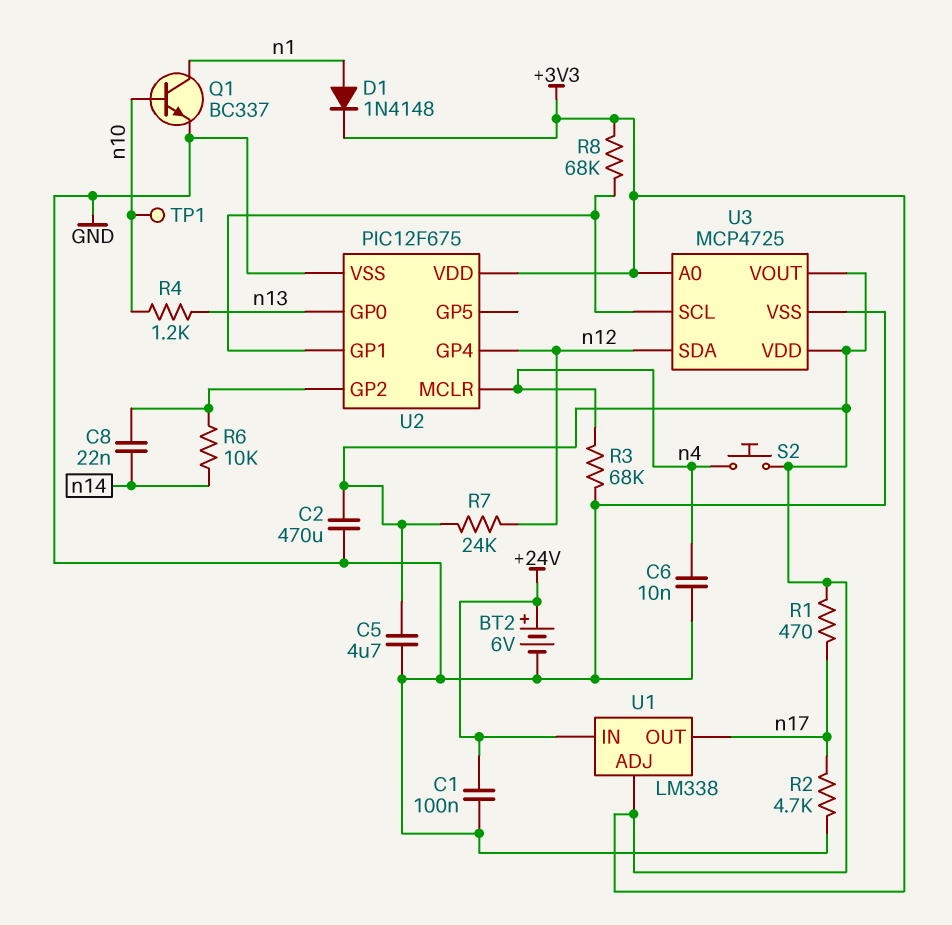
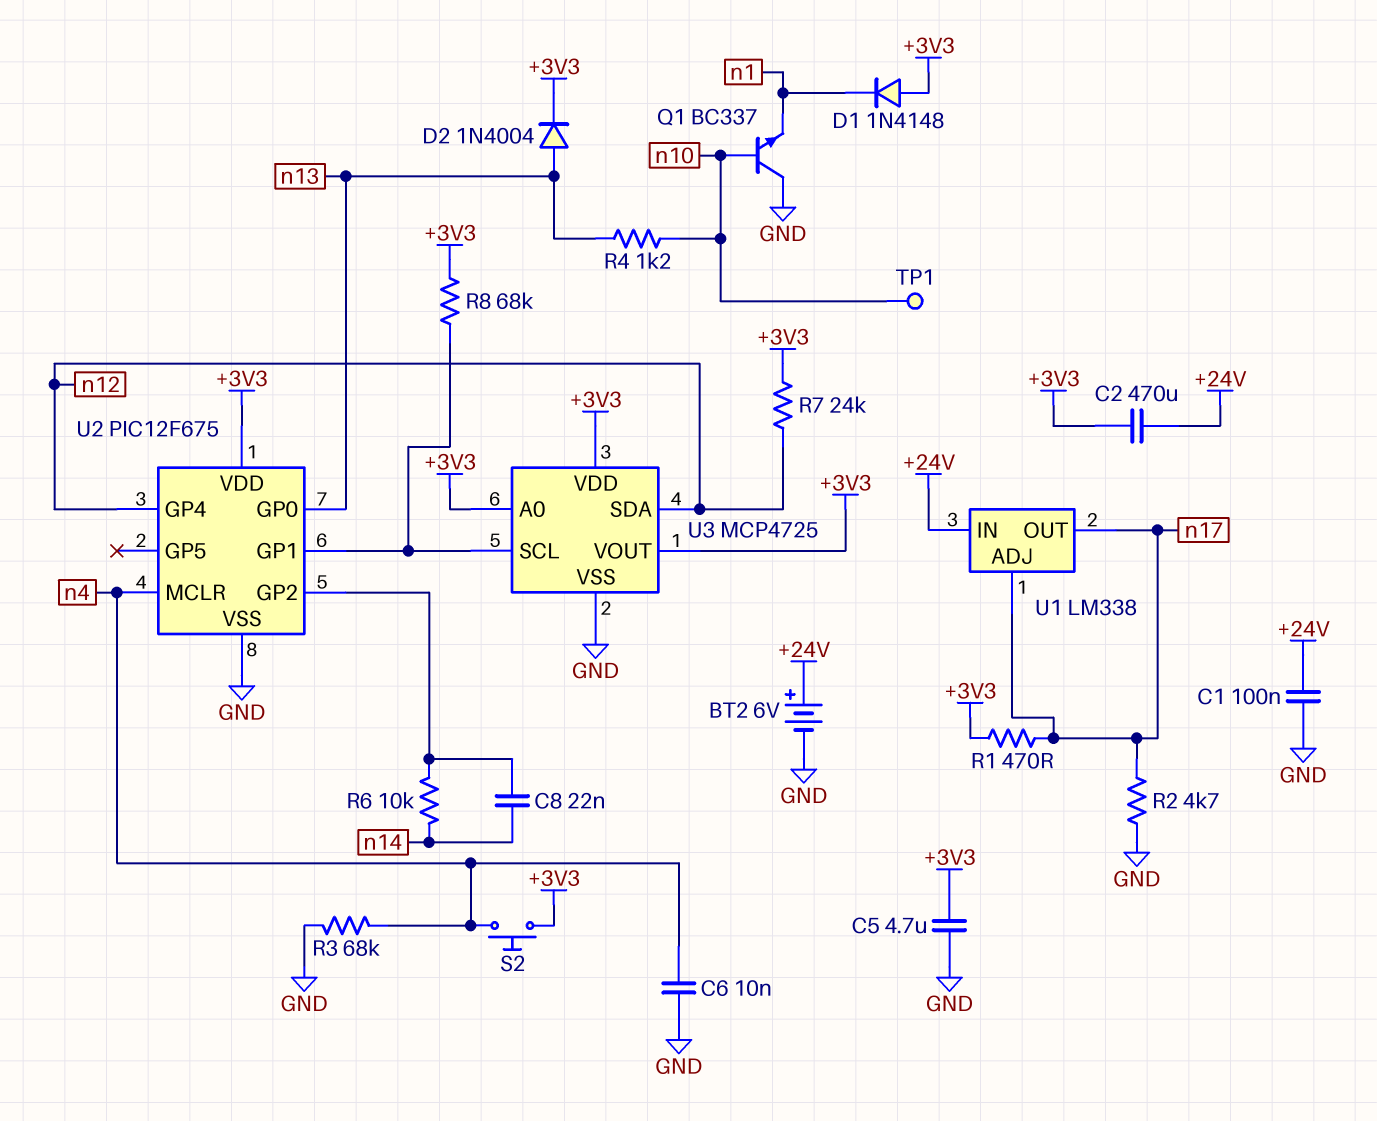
C2: 470uF (+3V3, GND) -> 470uF (+3V3, +24V)
D1: diode 1N4148 (A n1, K +3V3) -> diode 1N4148 (A +3V3, K n1)
D2: none -> diode 1N4004 (A n13, K +3V3)
Q1: NPN BC337 (B n10, C n1, E GND) -> NPN BC337 (B n10, C GND, E n1)
U1 pin ADJ: +3V3 -> n17

